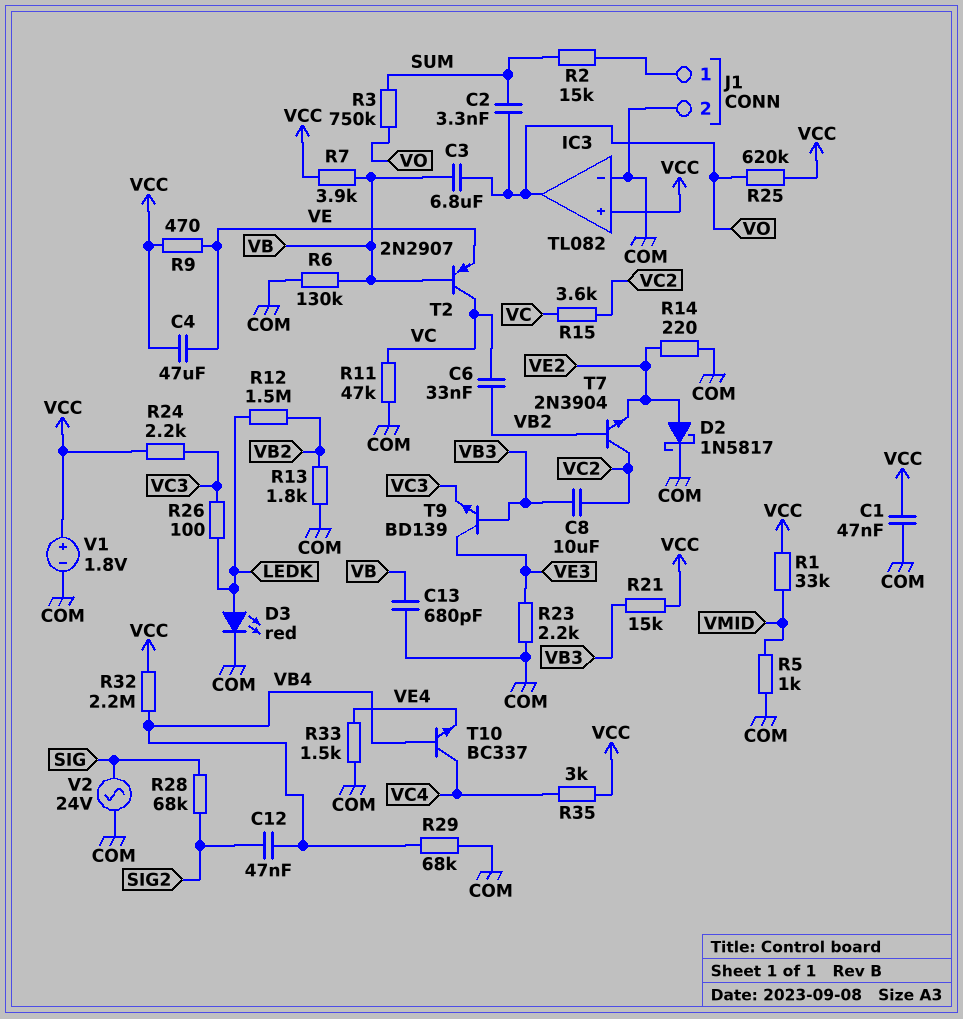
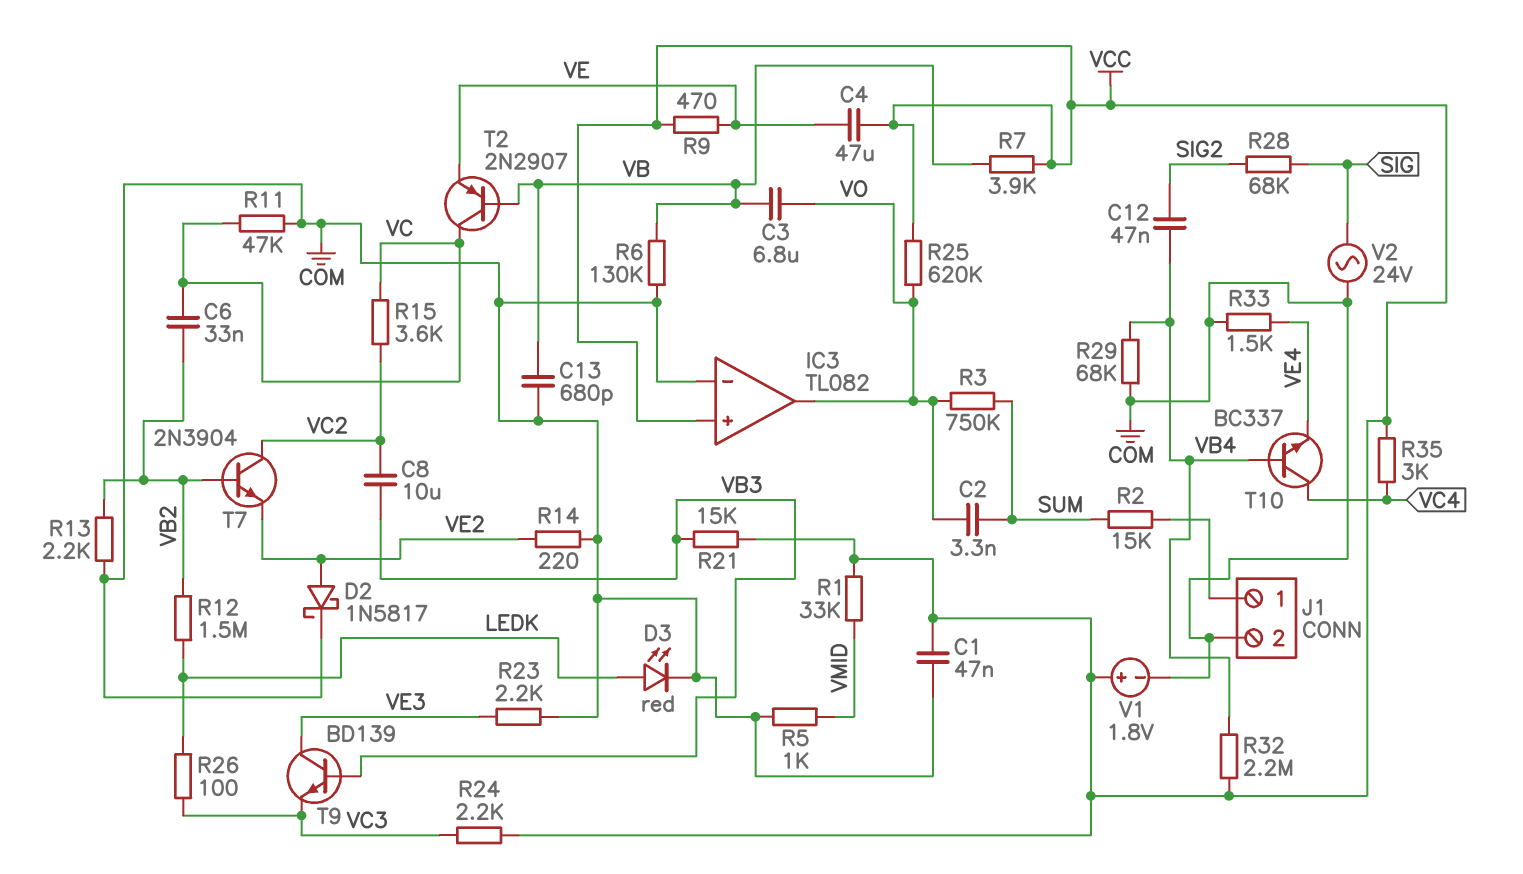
R13: 1.8k (COM, VB2) -> 2.2k (COM, VB2)

